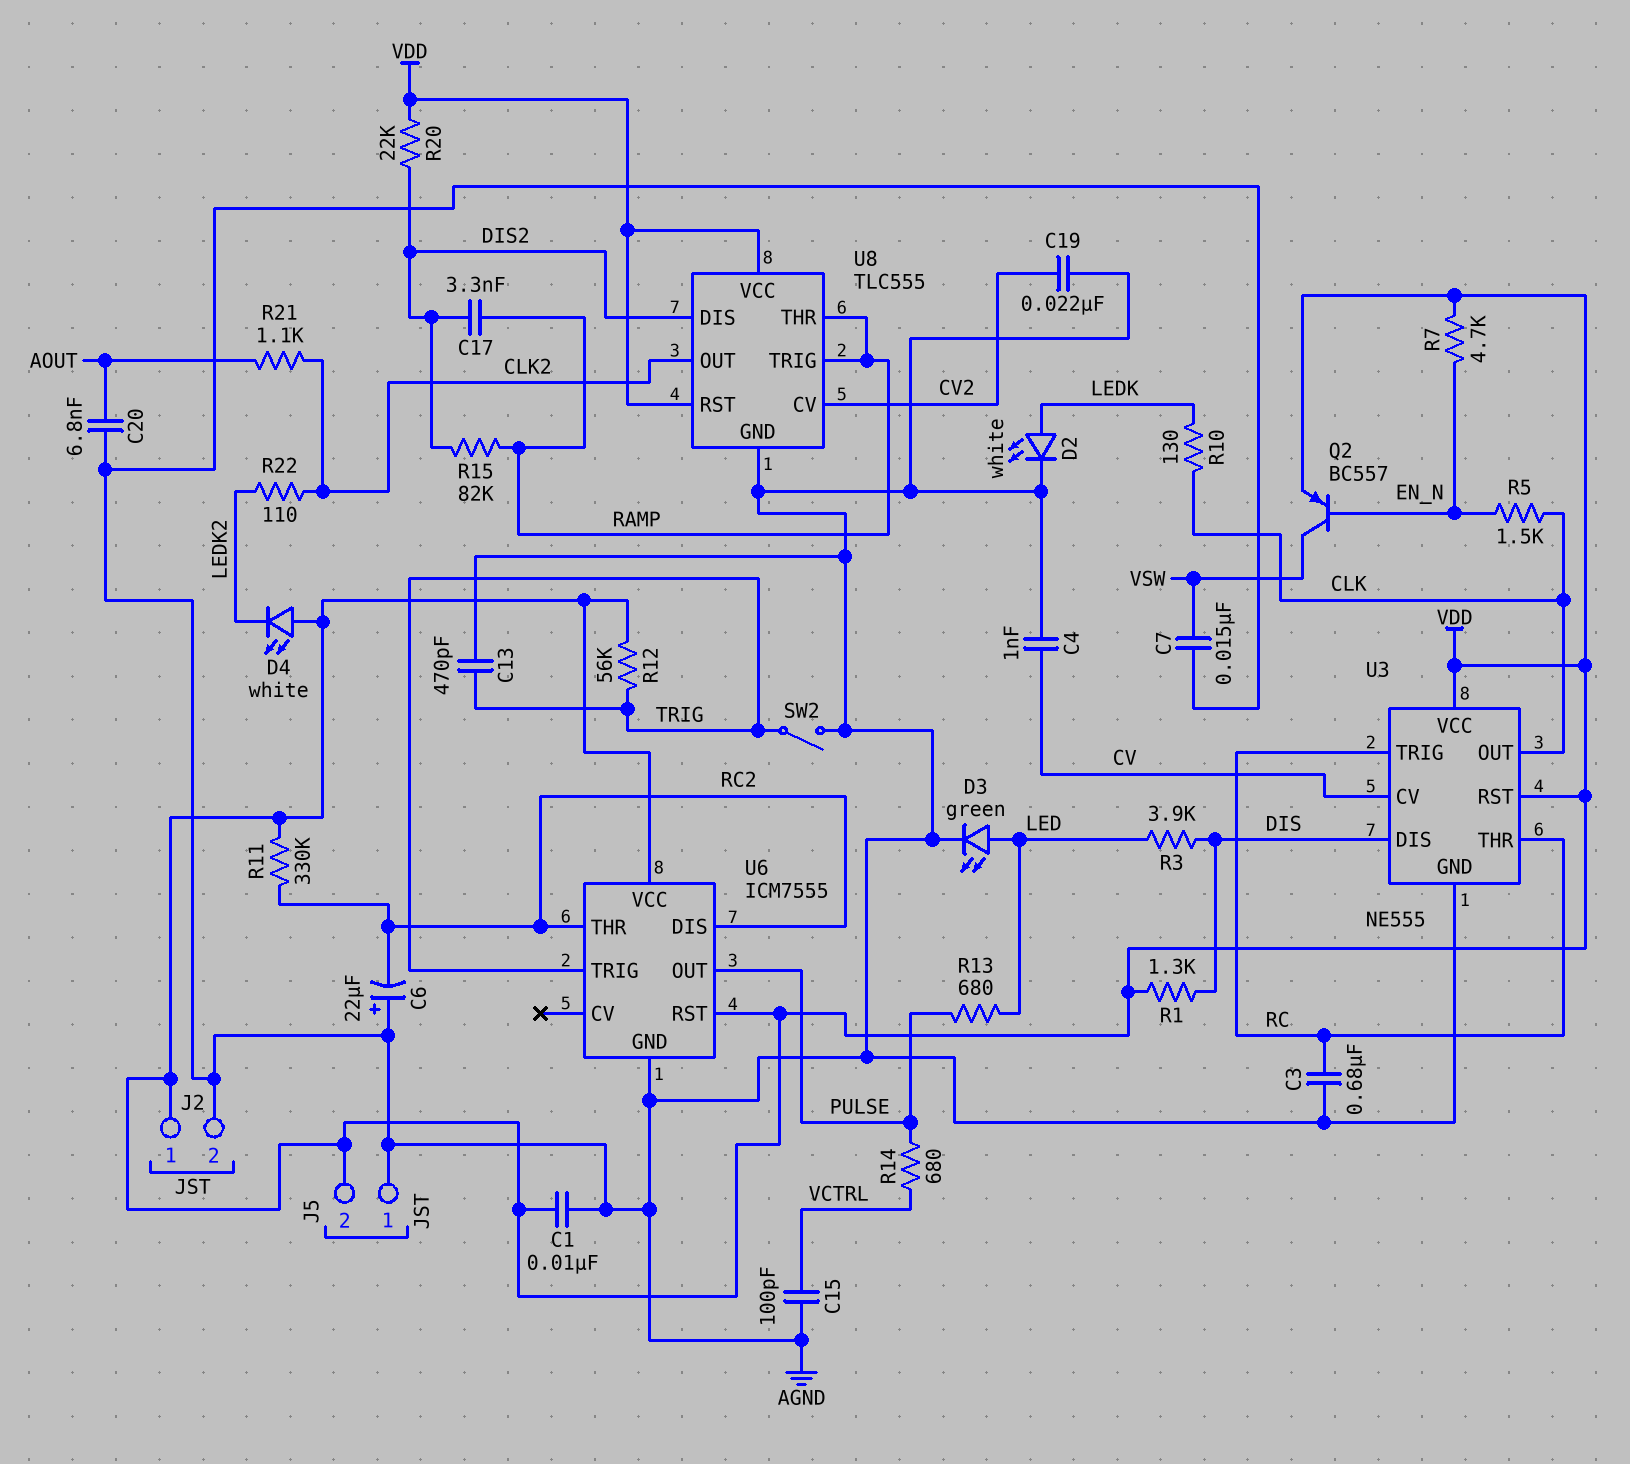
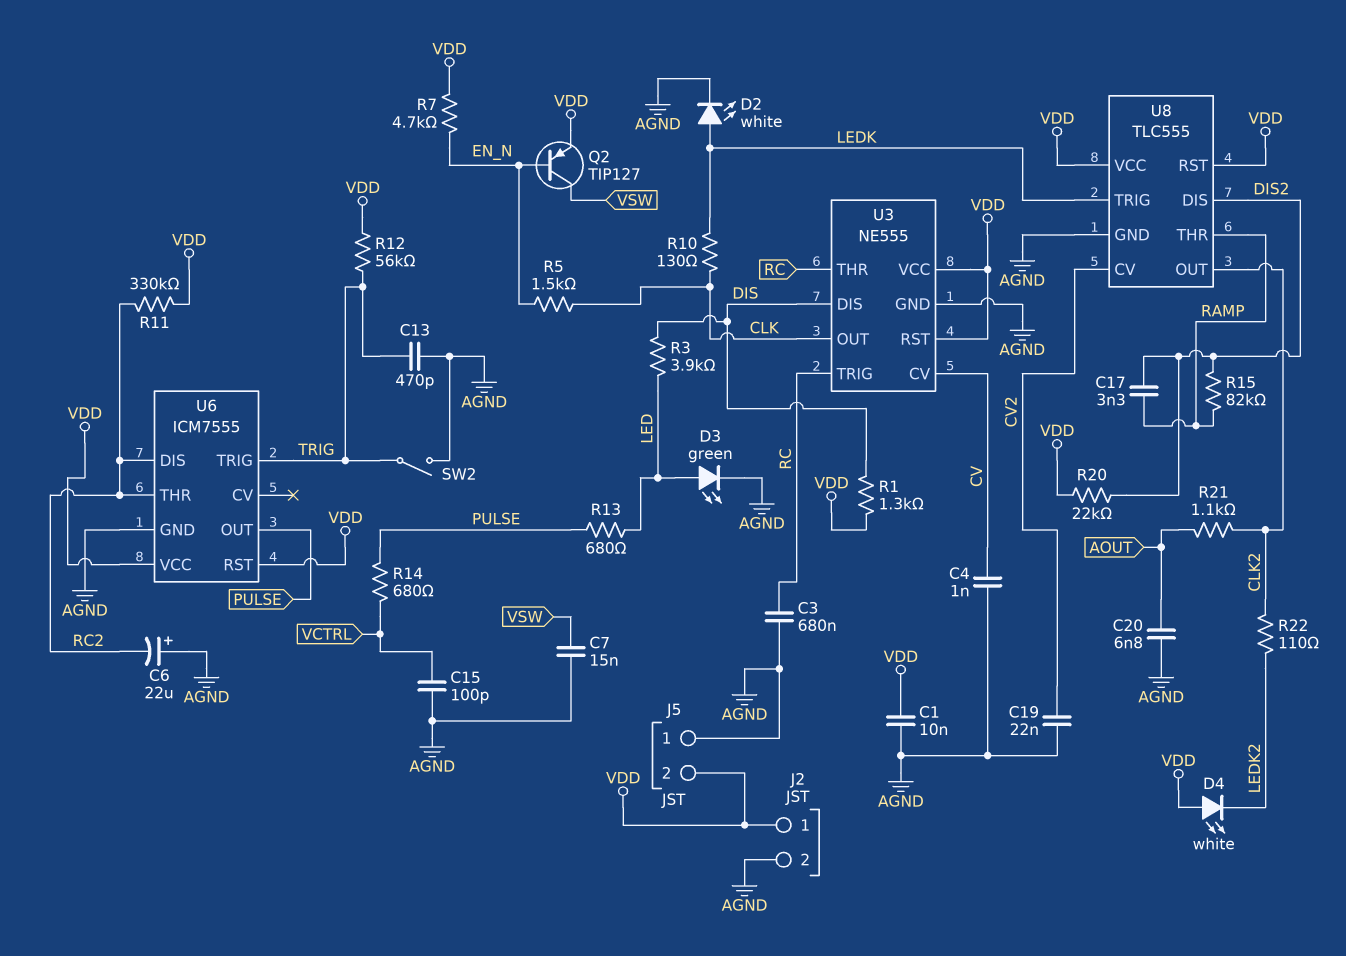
Q2: PNP BC557 (B EN_N, C VSW, E VDD) -> PNP TIP127 (B EN_N, C VSW, E VDD)
U8 pin TRIG: RAMP -> LEDK

